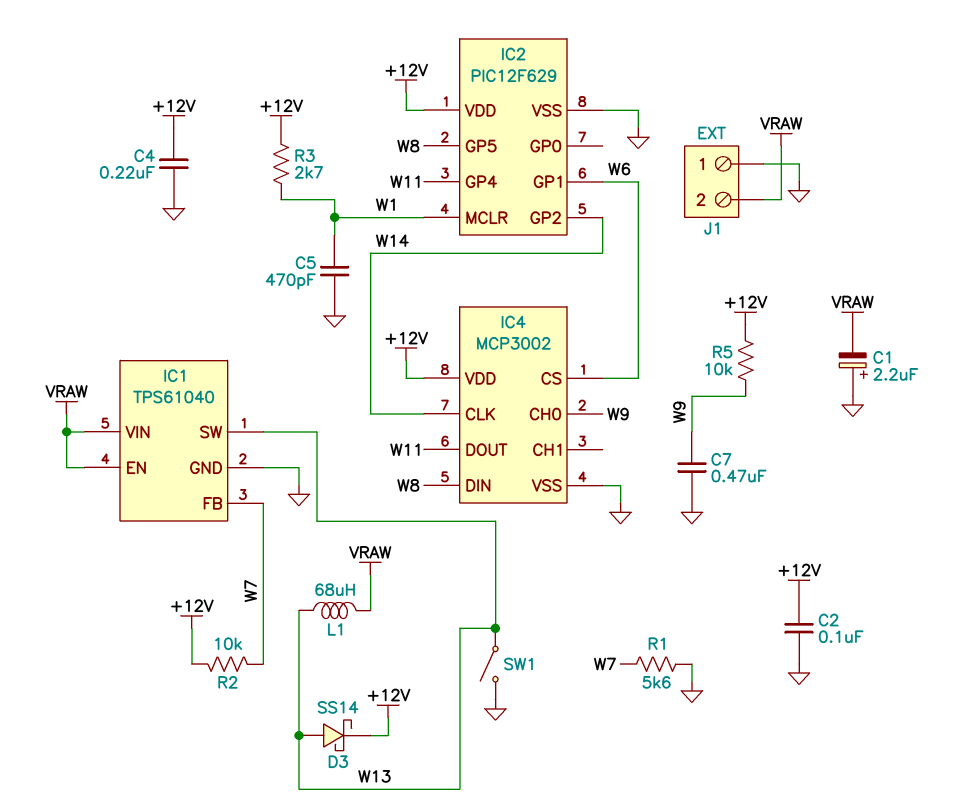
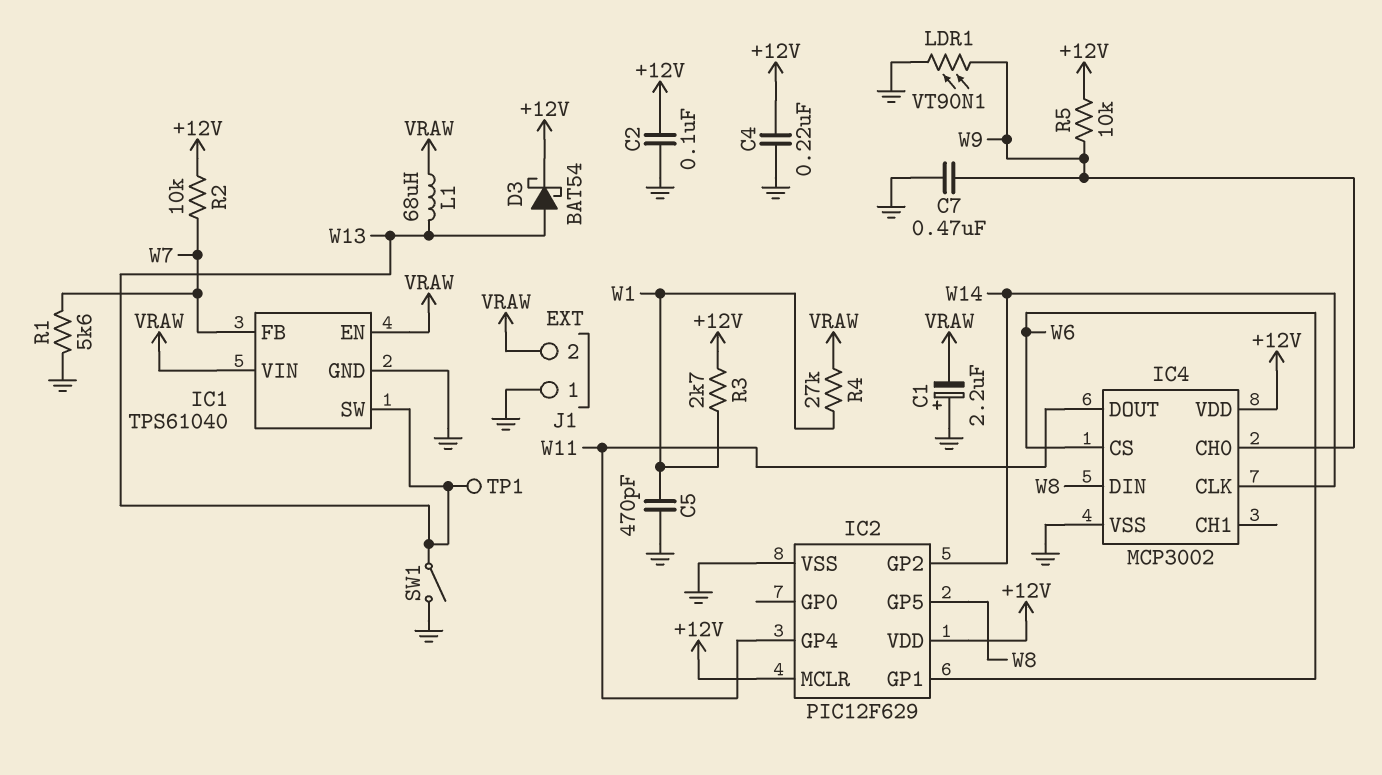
D3: schottky SS14 (A W13, K +12V) -> schottky BAT54 (A W13, K +12V)
IC2 pin MCLR: W1 -> +12V
LDR1: none -> VT90N1 (GND, W9)
R4: none -> 27k (VRAW, W1)
TP1: none -> test point (W13)

